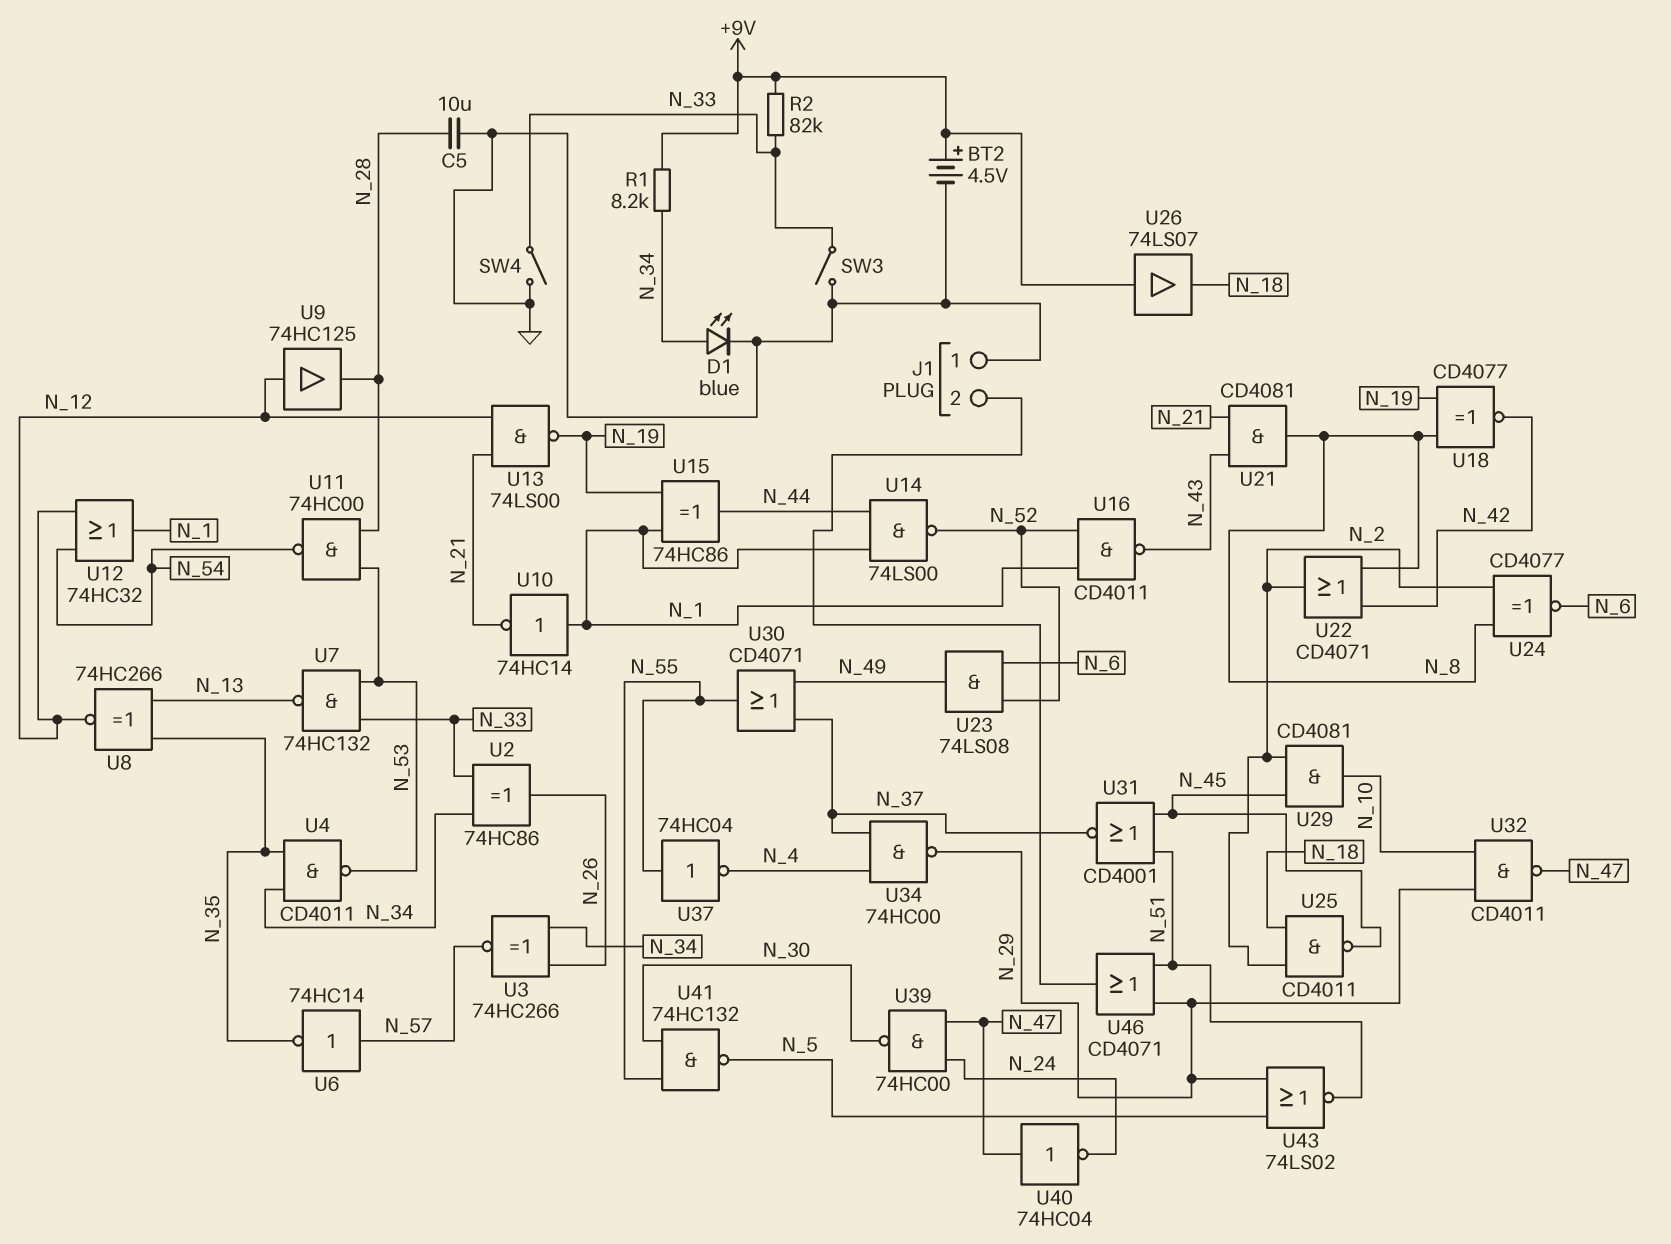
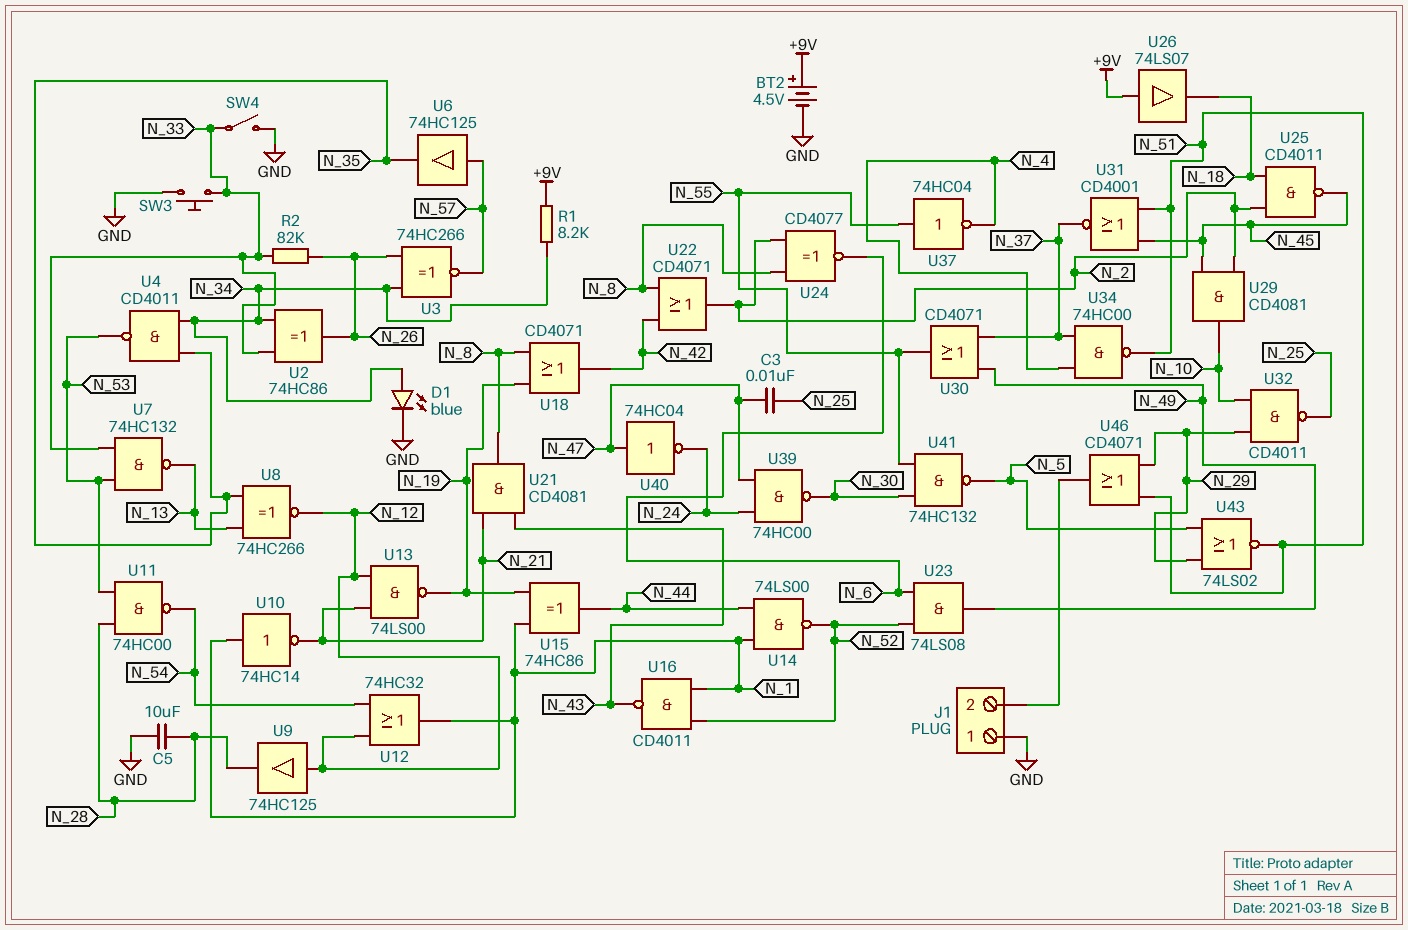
C3: none -> 10nF (N_25, N_47)
R2: 82k (+9V, N_33) -> 82k (N_26, N_33)
SW3: switch (GND, N_33) -> button (GND, N_33)
U6: NOT 74HC14 (in N_57, out N_35) -> buffer 74HC125 (in N_57, out N_35)
U18: XNOR CD4077 (in N_8, in N_19, out N_42) -> OR CD4071 (in N_8, in N_19, out N_42)
U32: NAND CD4011 (in N_10, in N_29, out N_47) -> NAND CD4011 (in N_10, in N_29, out N_25)
U34: NAND 74HC00 (in N_4, in N_37, out N_29) -> NAND 74HC00 (in N_4, in N_37, out N_51)

